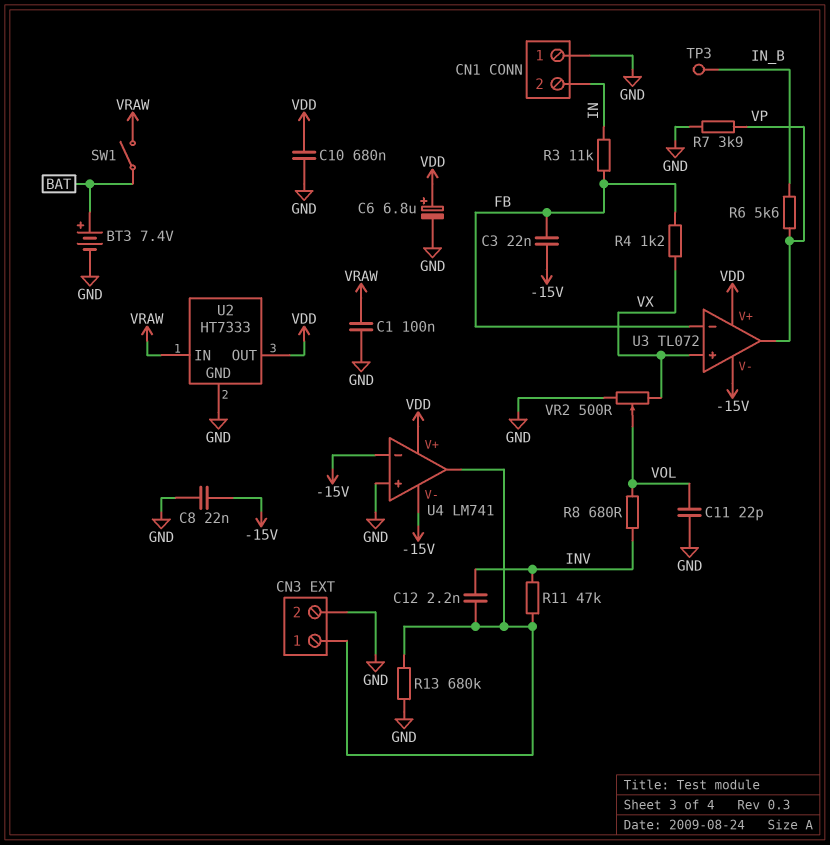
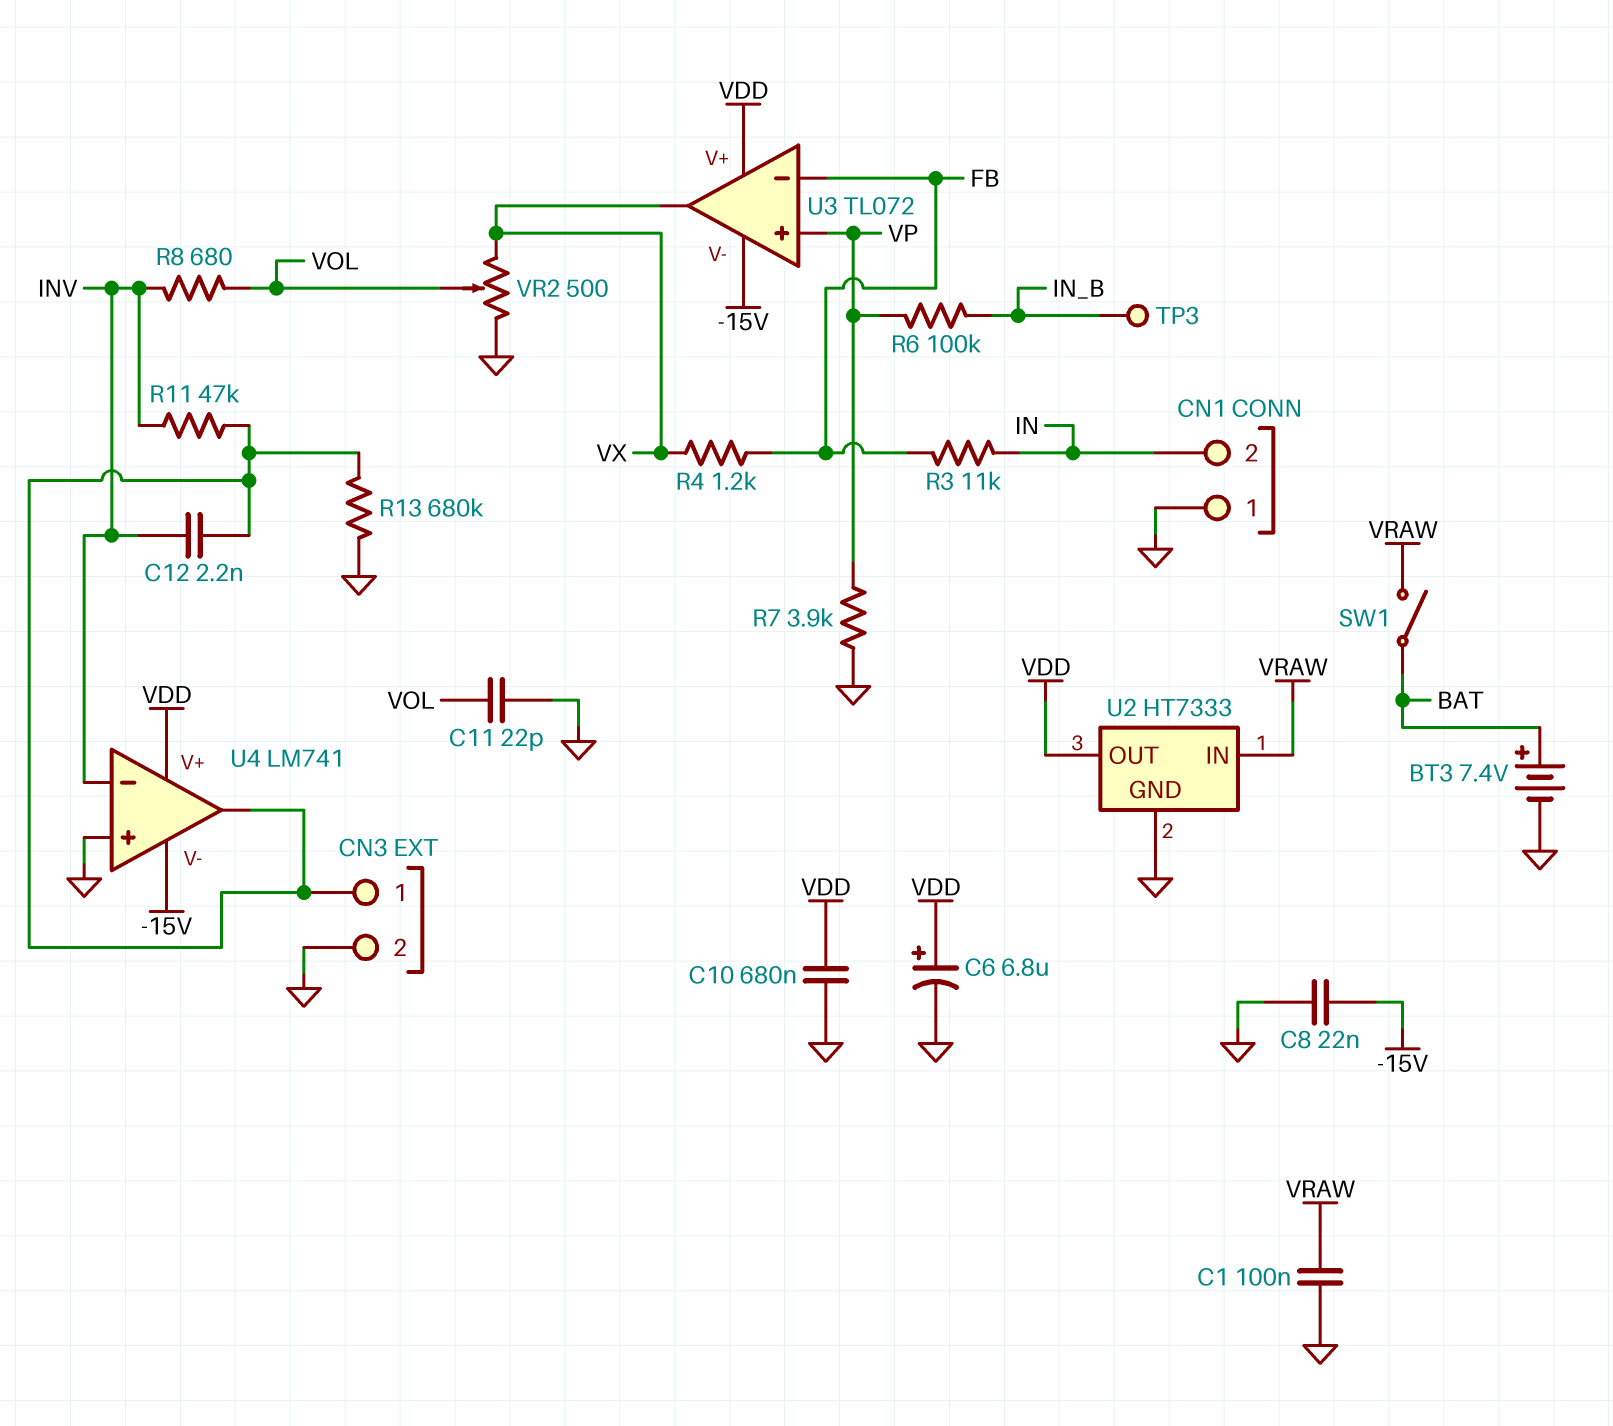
C3: 22nF (-15V, FB) -> none
R6: 5.6k (IN_B, VP) -> 100k (IN_B, VP)
U3 pin in+: VX -> VP
U3 pin out: VP -> VX
U4 pin in-: -15V -> INV

